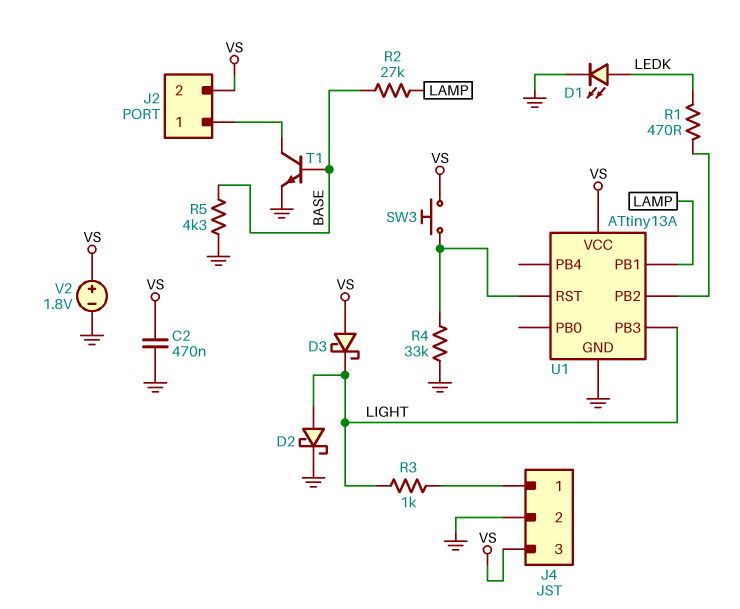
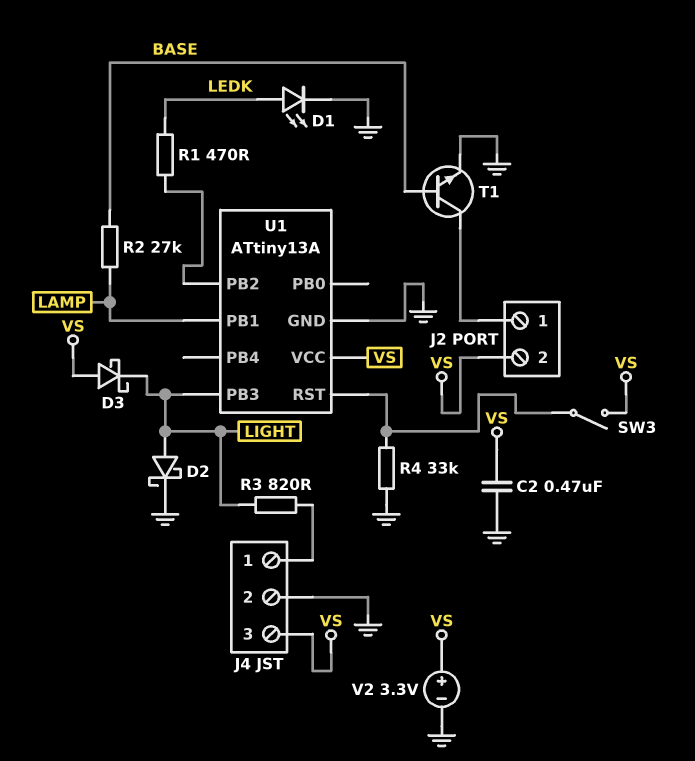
R3: 1k (J4/1, LIGHT) -> 820 (J4/1, LIGHT)
R5: 4.3k (BASE, GND) -> none
SW3: button (U1/RST, VS) -> switch (U1/RST, VS)
V2: 1.8V (plus VS, minus GND) -> 3.3V (plus VS, minus GND)

